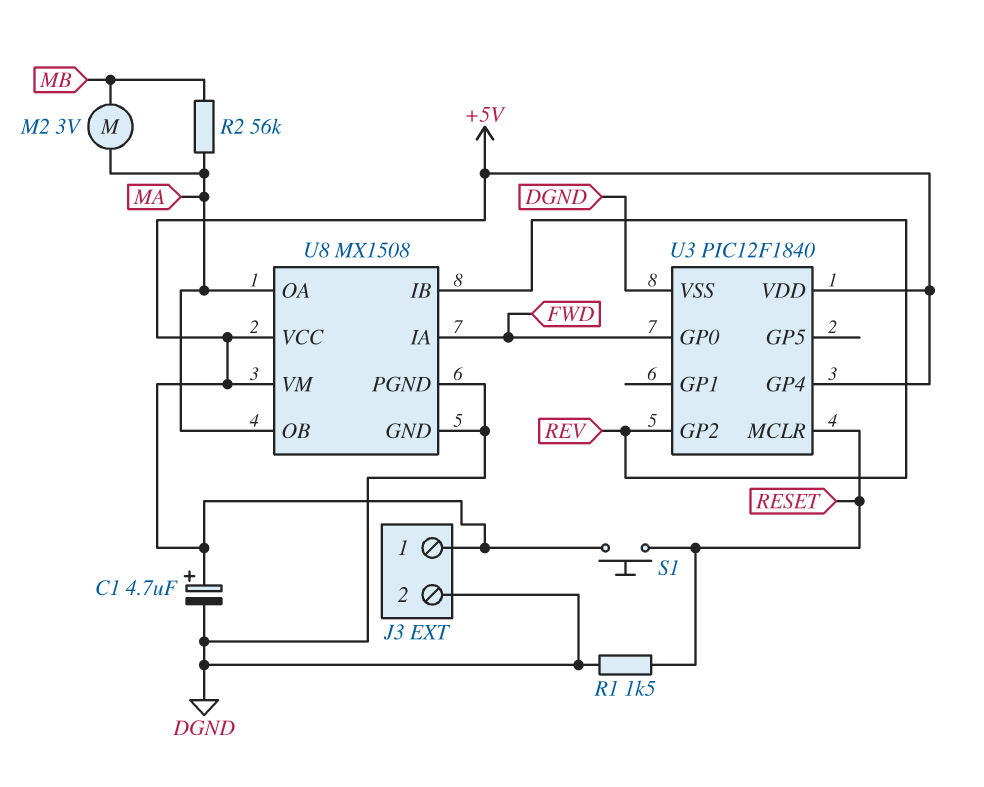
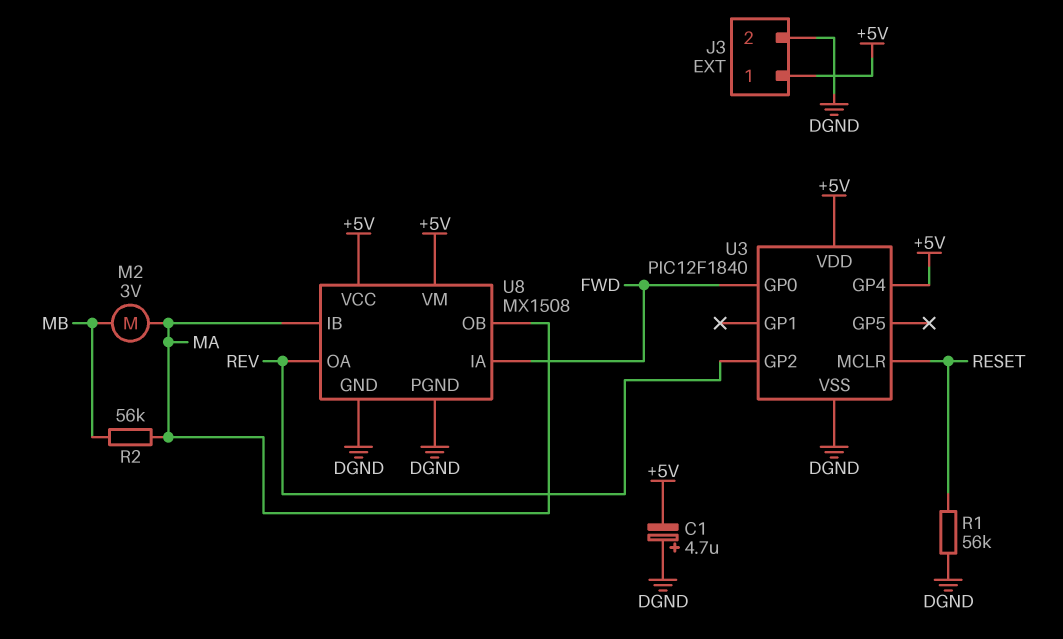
C1: 4.7uF (plus +5V, minus DGND) -> 4.7uF (plus DGND, minus +5V)
R1: 1.5k (DGND, RESET) -> 56k (DGND, RESET)
S1: button (+5V, RESET) -> none
U8 pin IB: REV -> MA
U8 pin OA: MA -> REV

